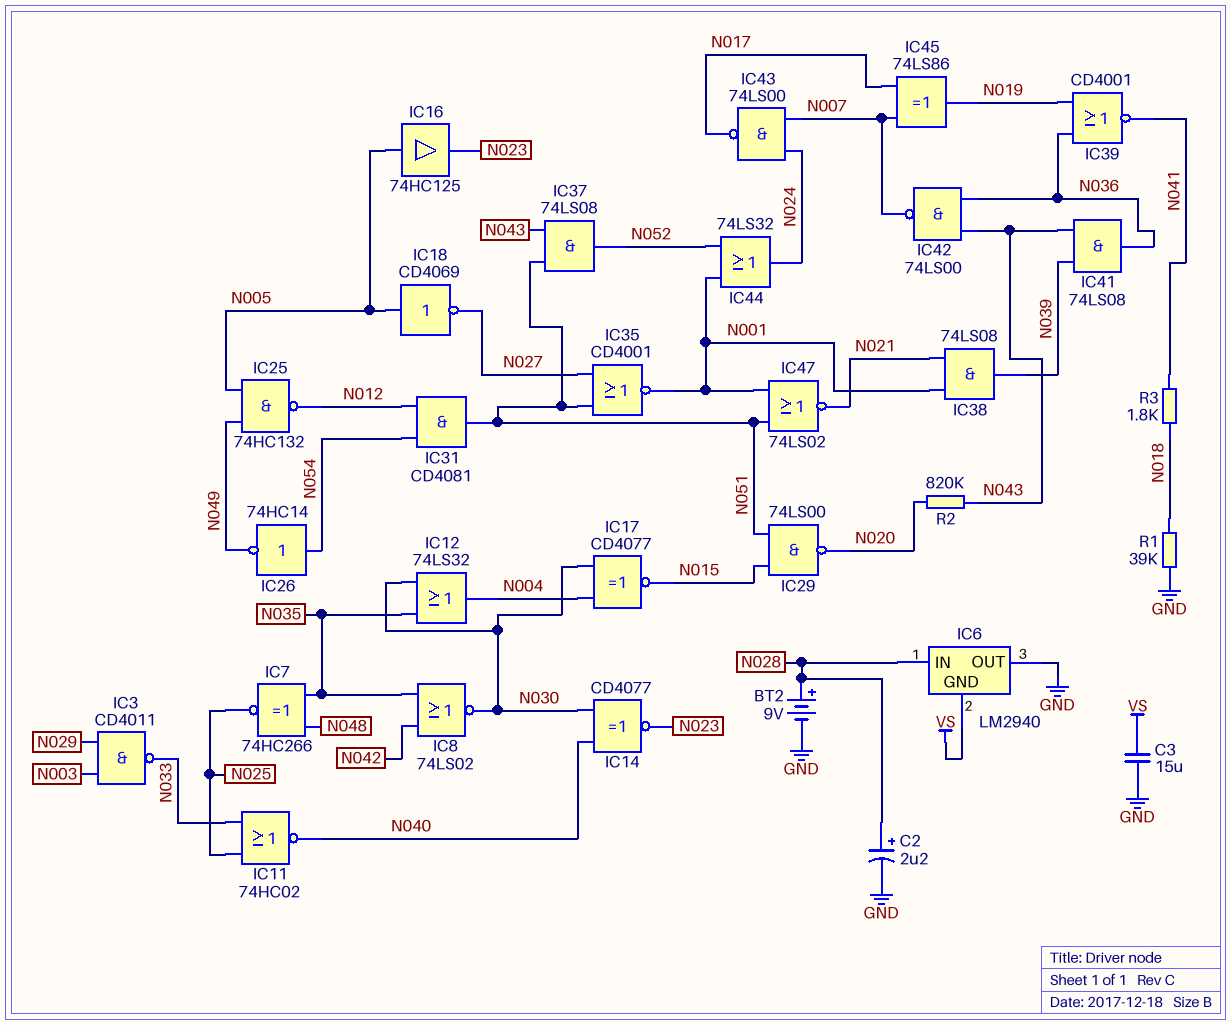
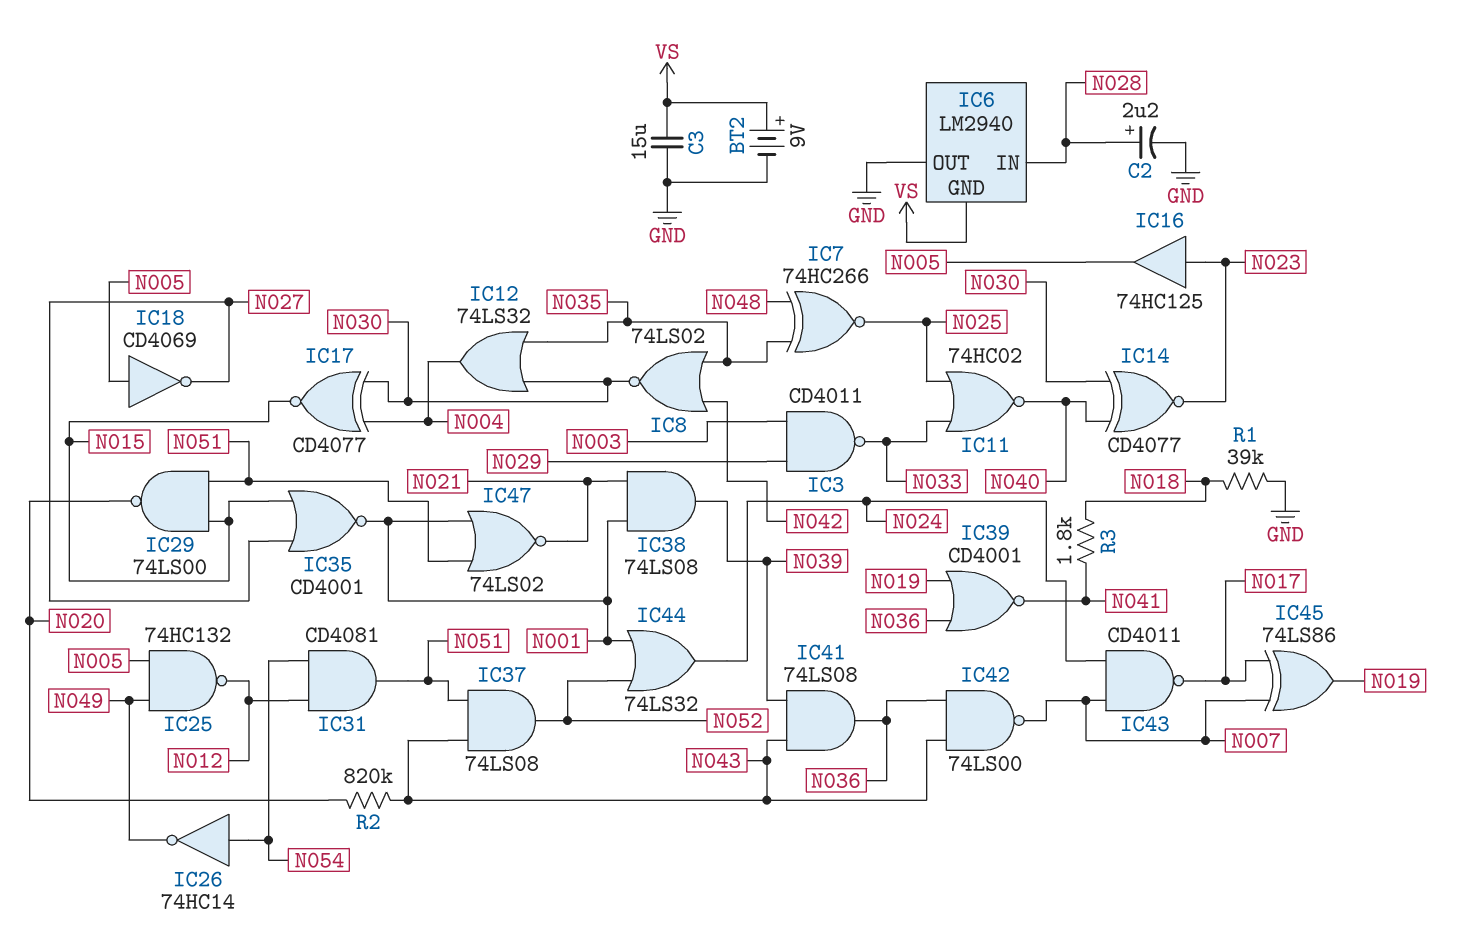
BT2: 9V (plus N028, minus GND) -> 9V (plus VS, minus GND)
IC16: buffer 74HC125 (in N005, out N023) -> buffer 74HC125 (in N023, out N005)
IC35: NOR CD4001 (in N027, in N051, out N001) -> NOR CD4001 (in N015, in N027, out N001)
IC43: NAND 74LS00 (in N007, in N024, out N017) -> NAND CD4011 (in N007, in N024, out N017)

